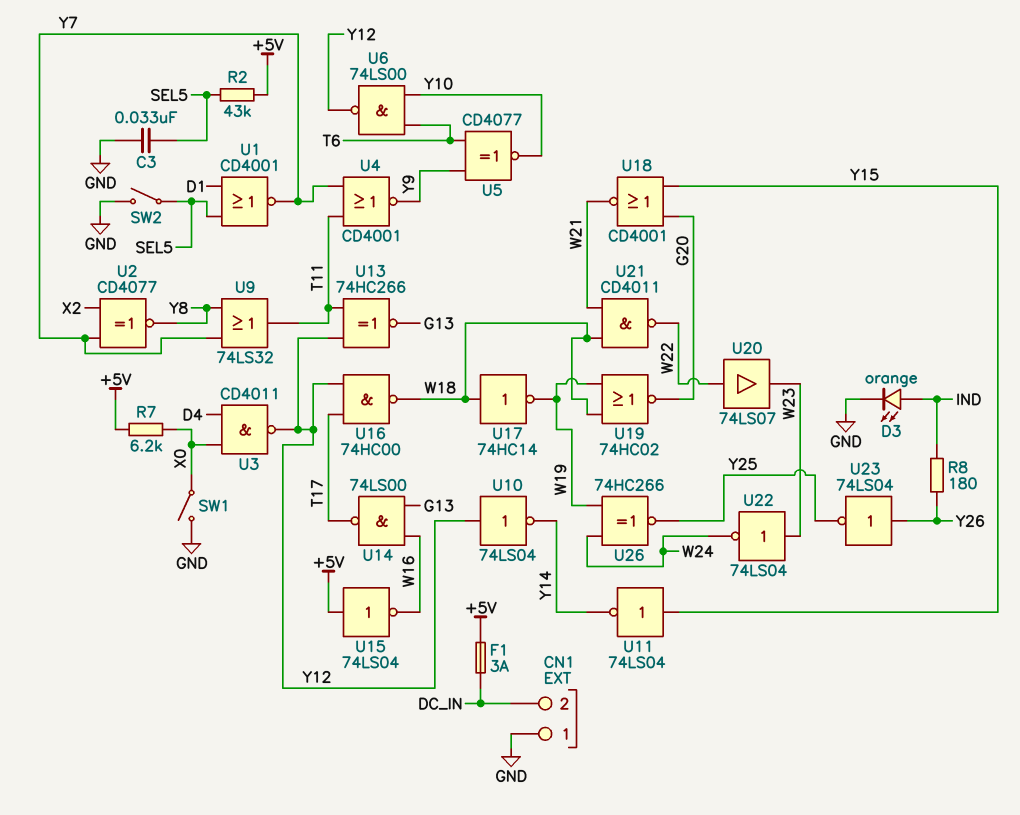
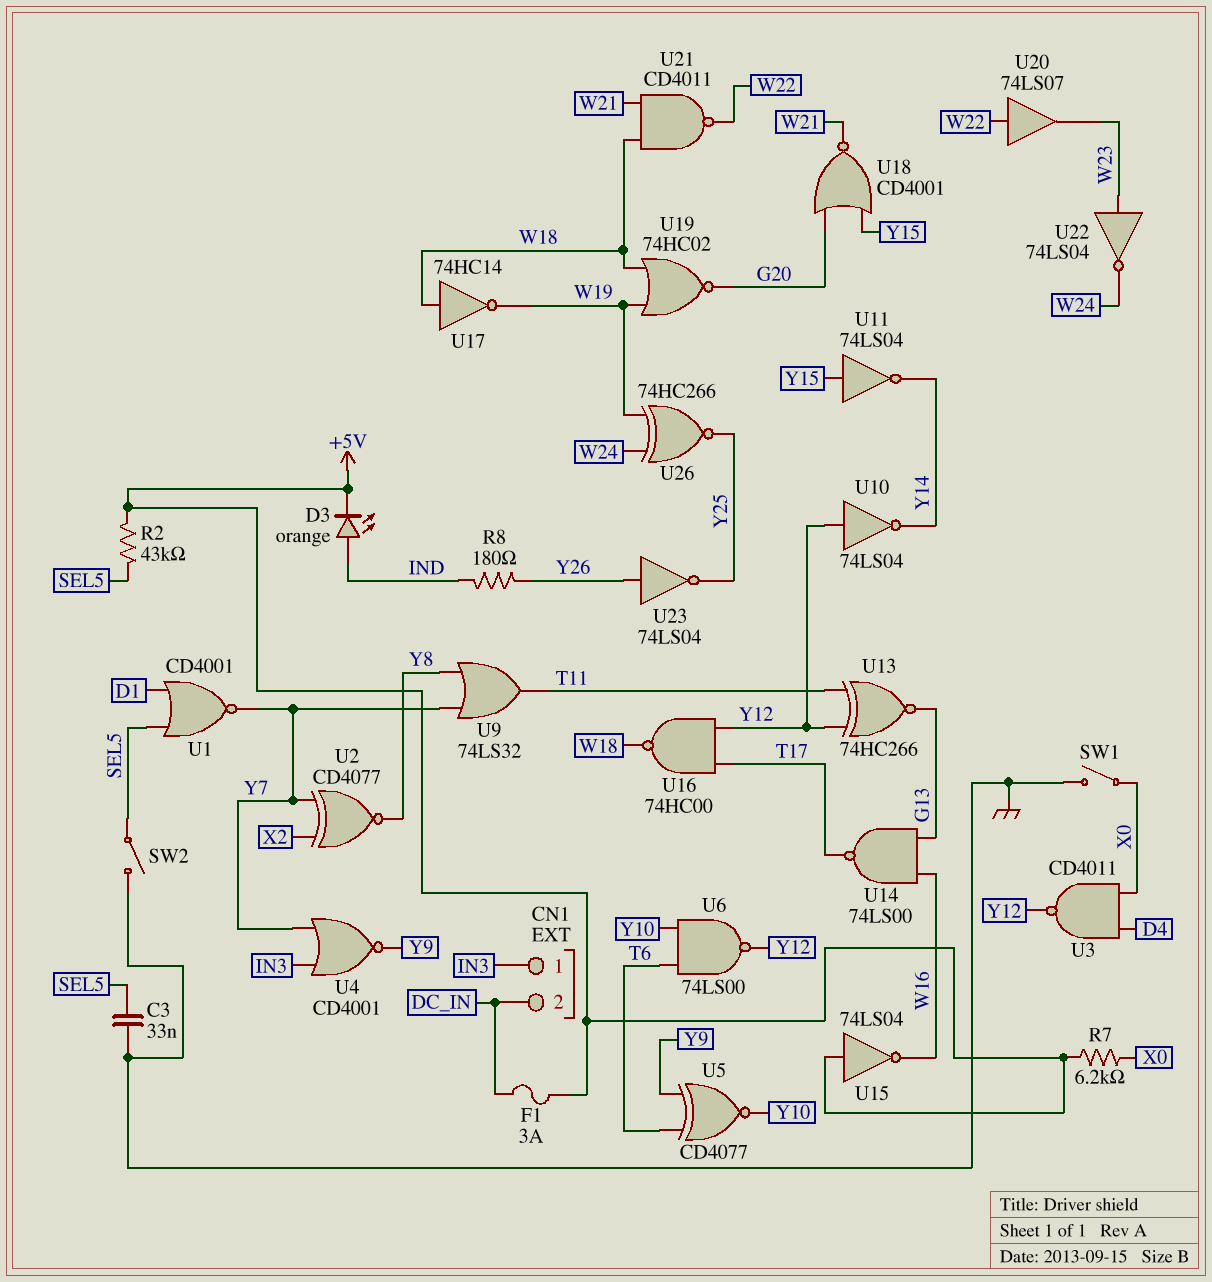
CN1 pin 1: GND -> IN3
D3: LED orange (A IND, K GND) -> LED orange (A IND, K +5V)
U4: NOR CD4001 (in T11, in Y7, out Y9) -> NOR CD4001 (in IN3, in Y7, out Y9)

